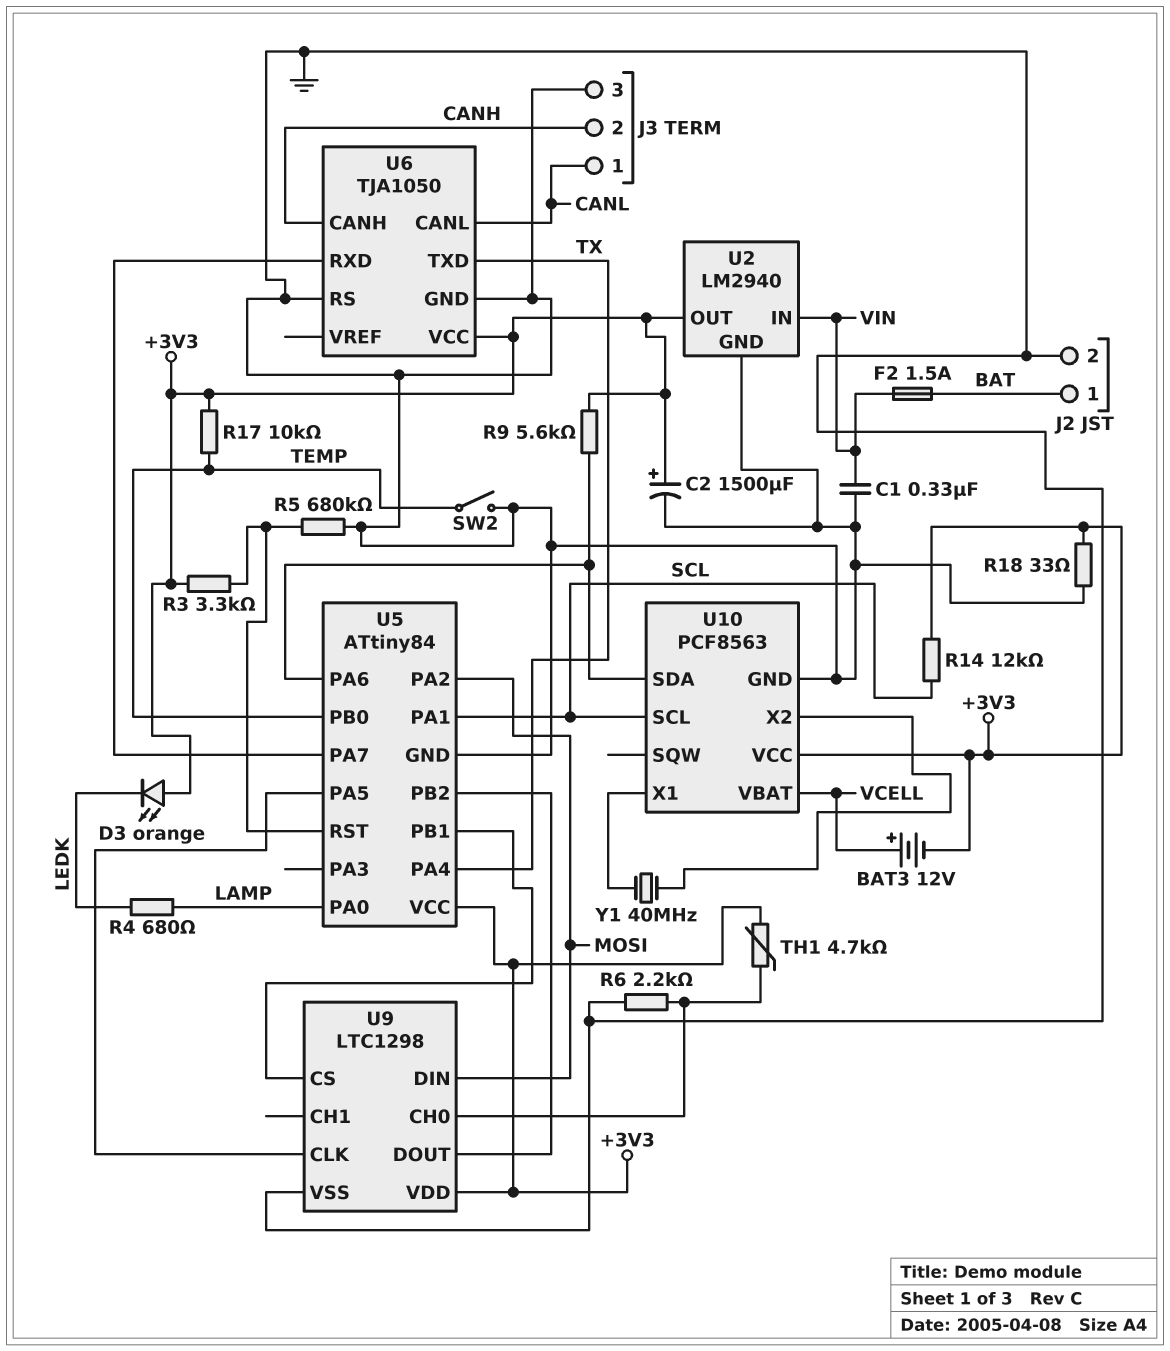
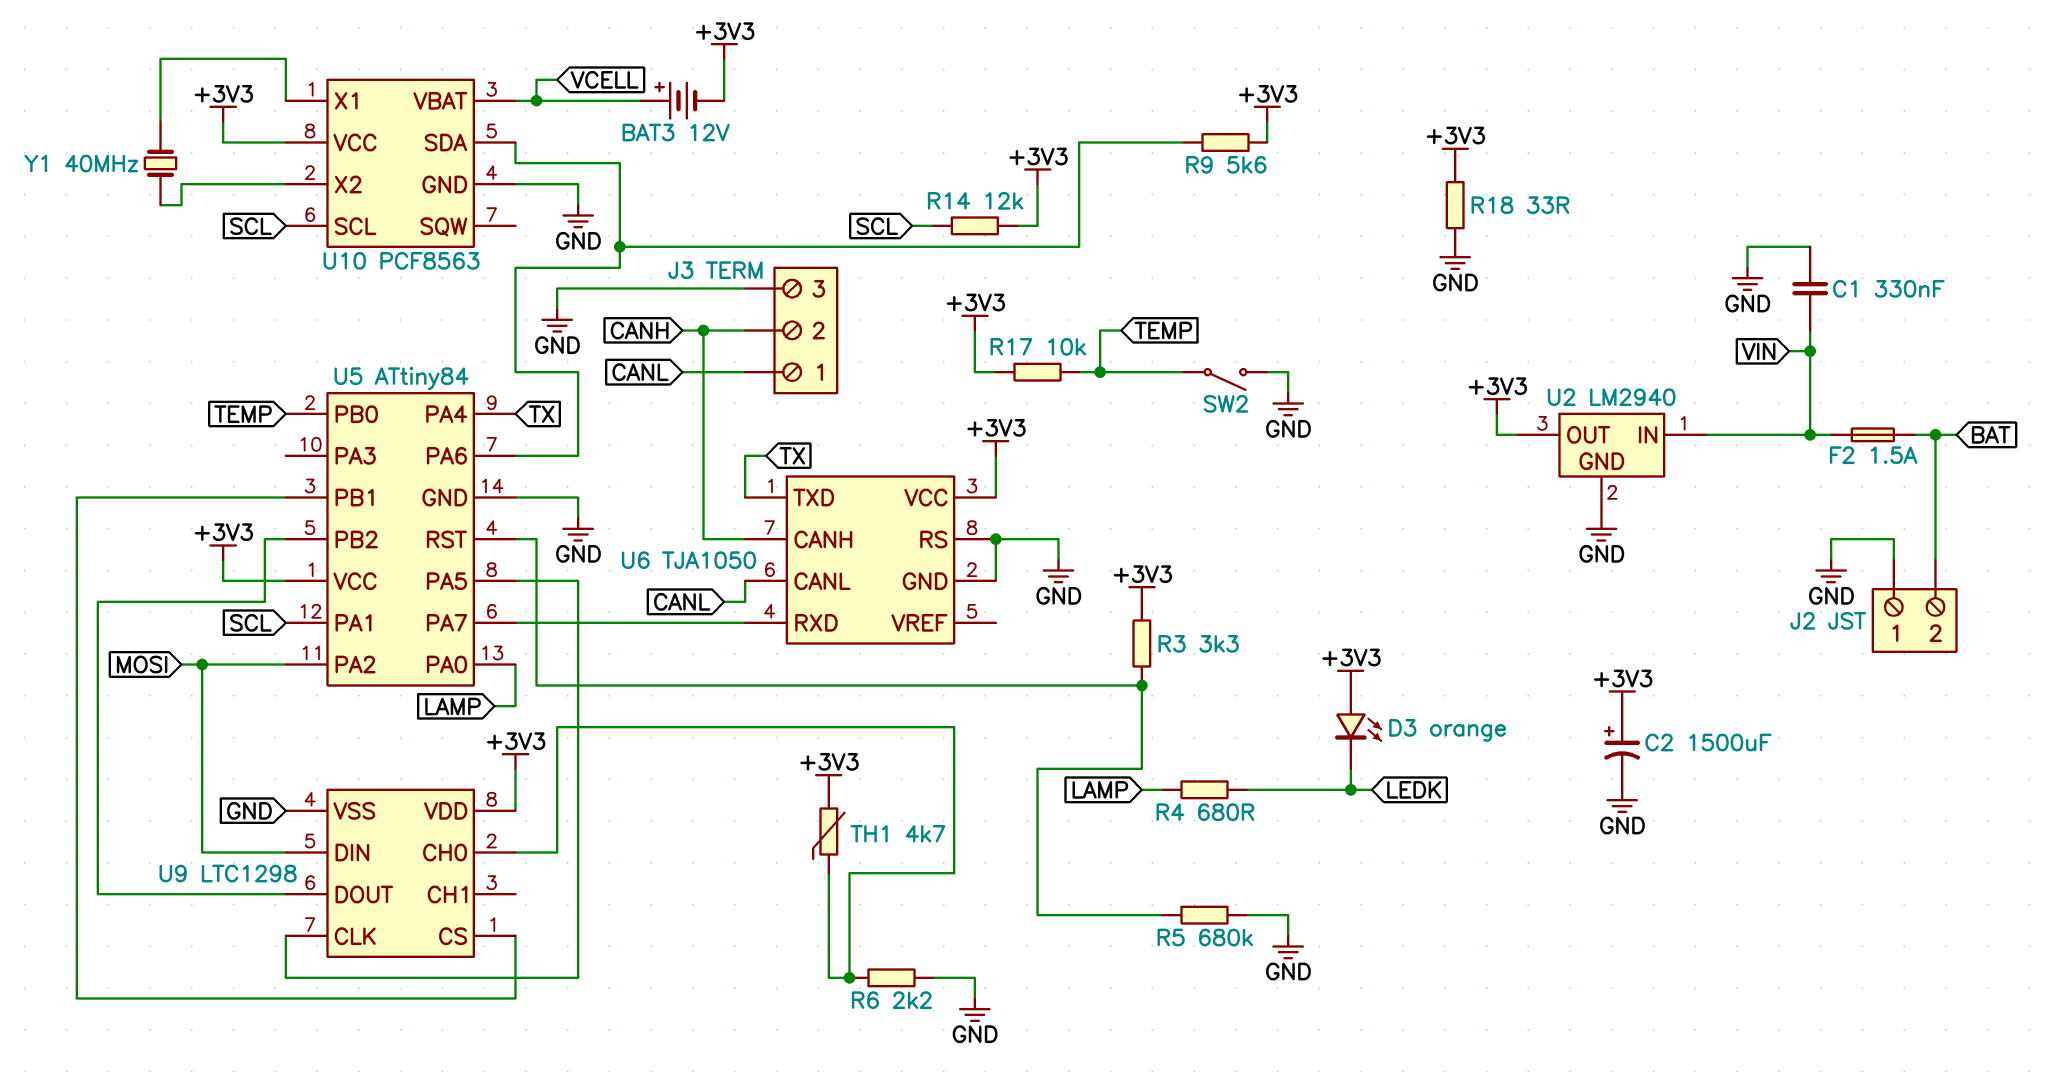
J2 pin 1: BAT -> GND
J2 pin 2: GND -> BAT

